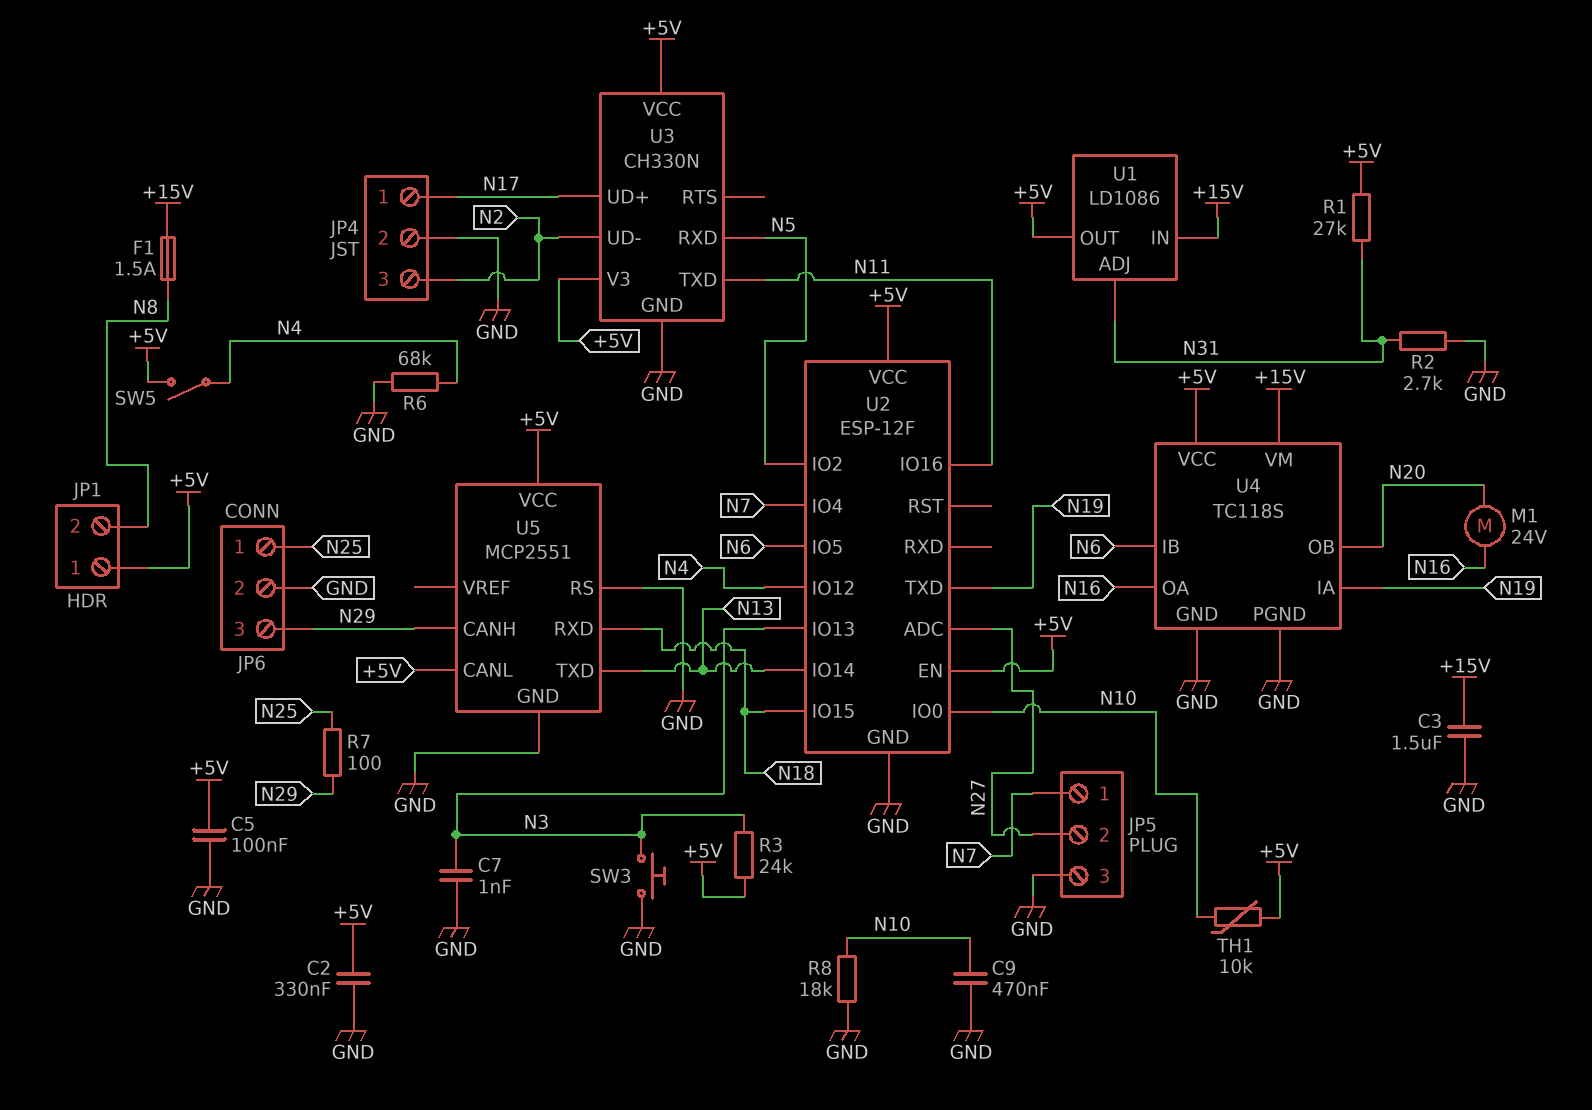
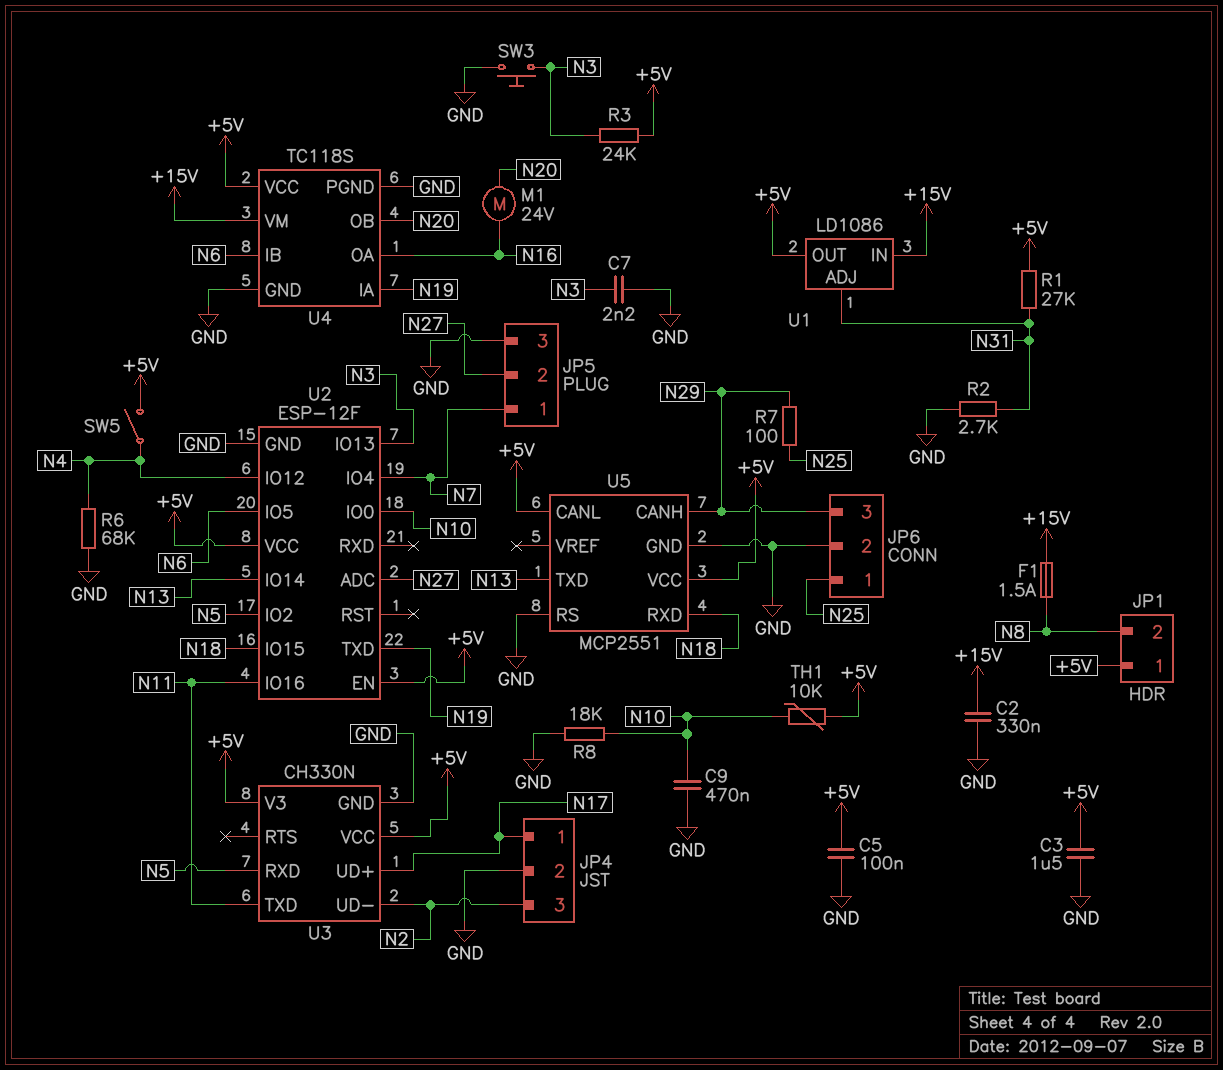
C2: 330nF (+5V, GND) -> 330nF (+15V, GND)
C3: 1.5uF (+15V, GND) -> 1.5uF (+5V, GND)
C7: 1nF (GND, N3) -> 2.2nF (GND, N3)

